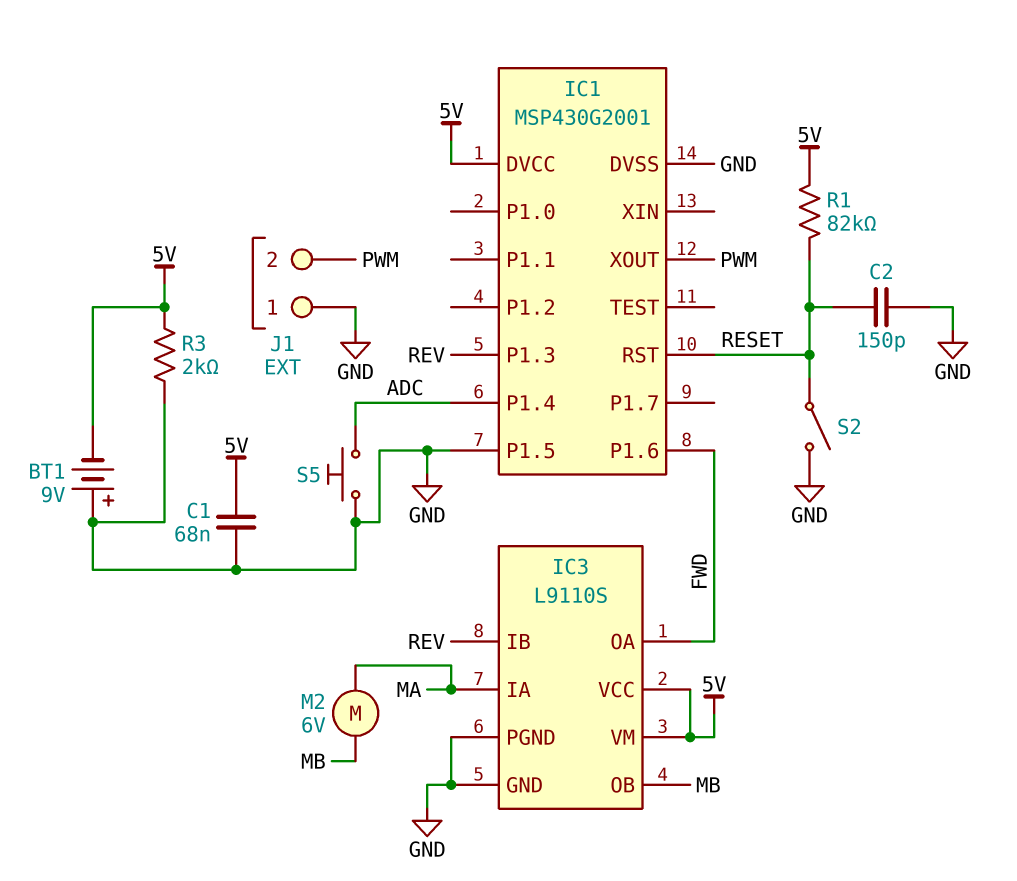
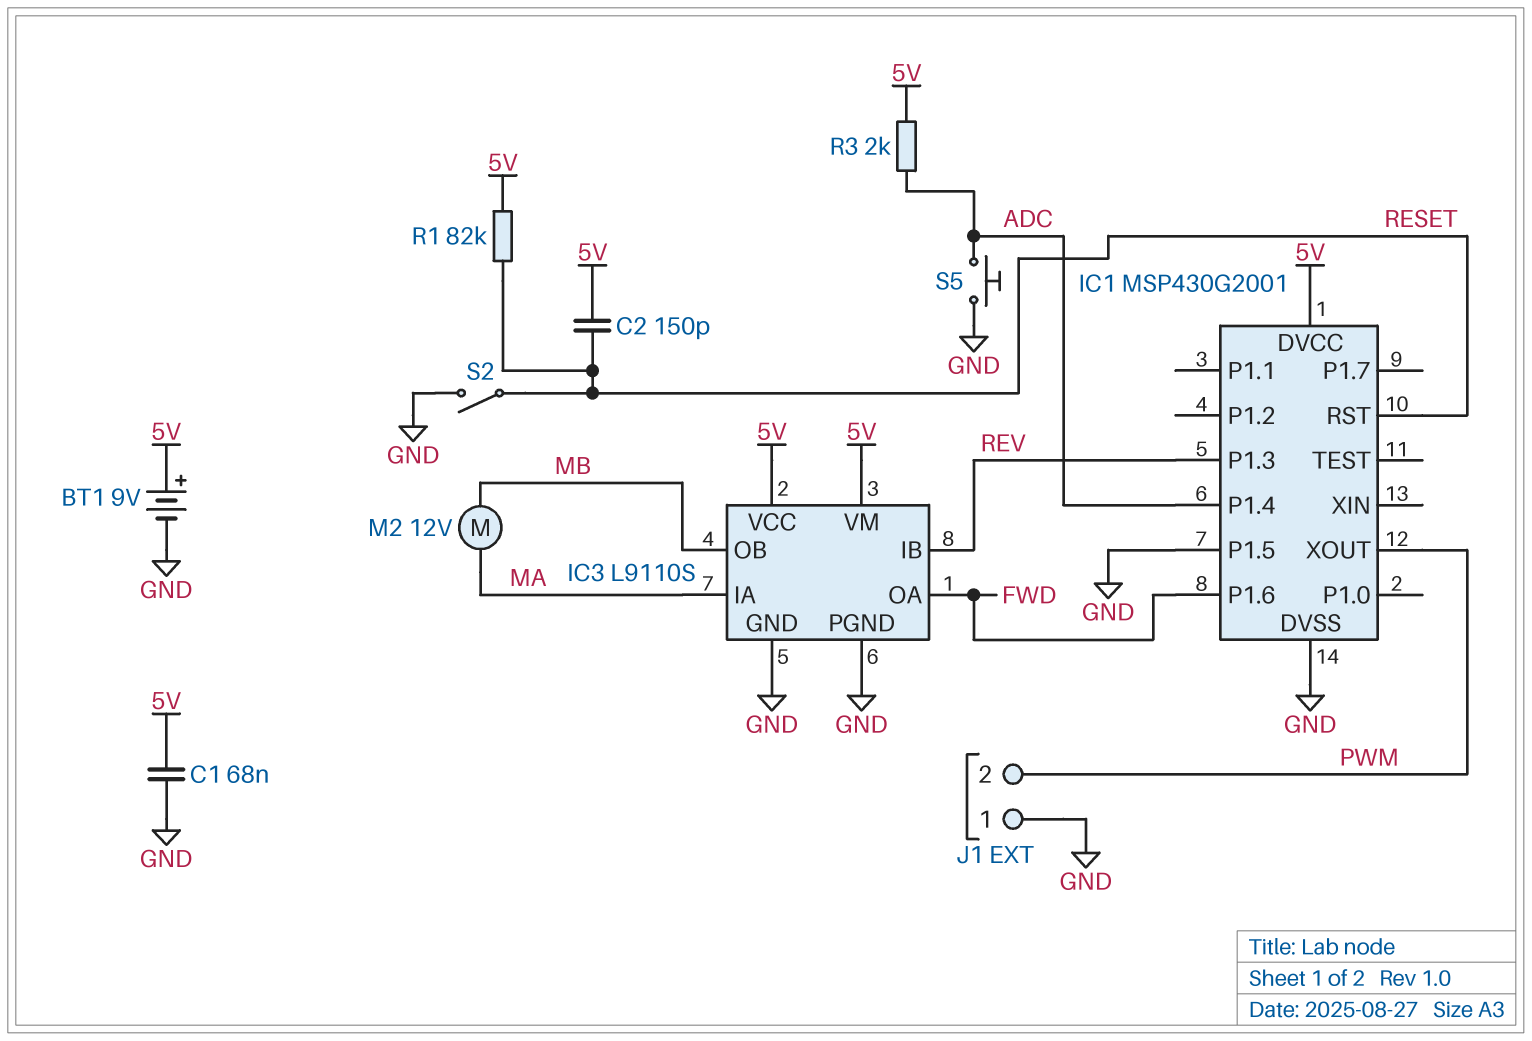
BT1: 9V (plus GND, minus 5V) -> 9V (plus 5V, minus GND)
C2: 150pF (GND, RESET) -> 150pF (5V, RESET)
M2: motor 6V (MA, MB) -> motor 12V (MA, MB)
R3: 2k (5V, GND) -> 2k (5V, ADC)

